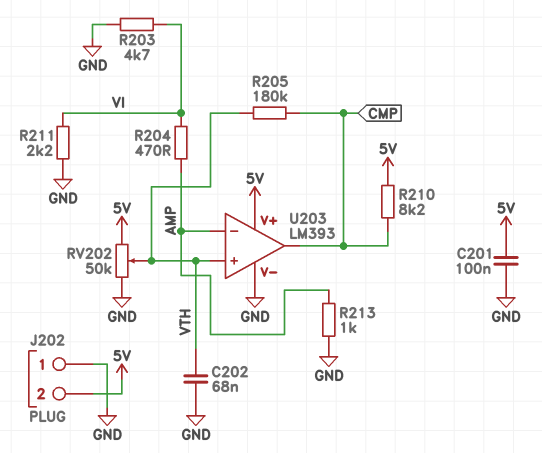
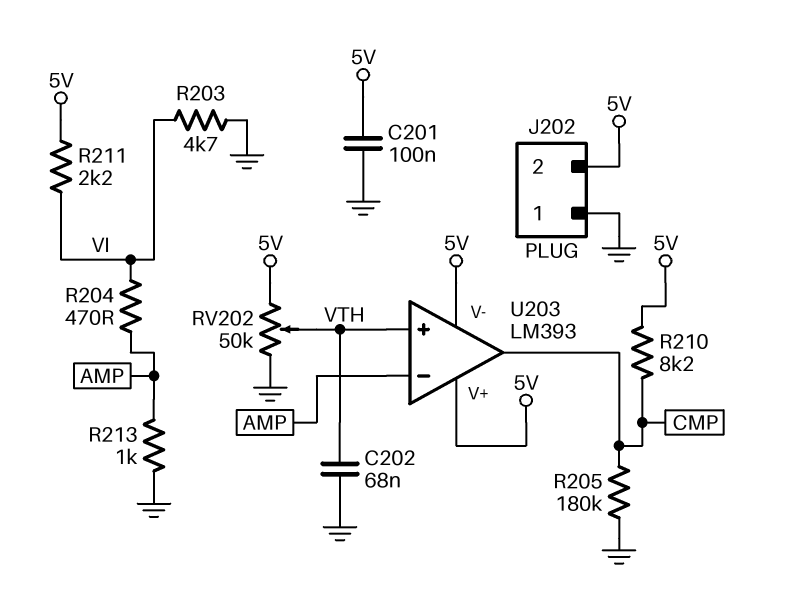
R205: 180k (CMP, VTH) -> 180k (CMP, GND)
R211: 2.2k (GND, VI) -> 2.2k (5V, VI)
U203 pin V-: GND -> 5V

